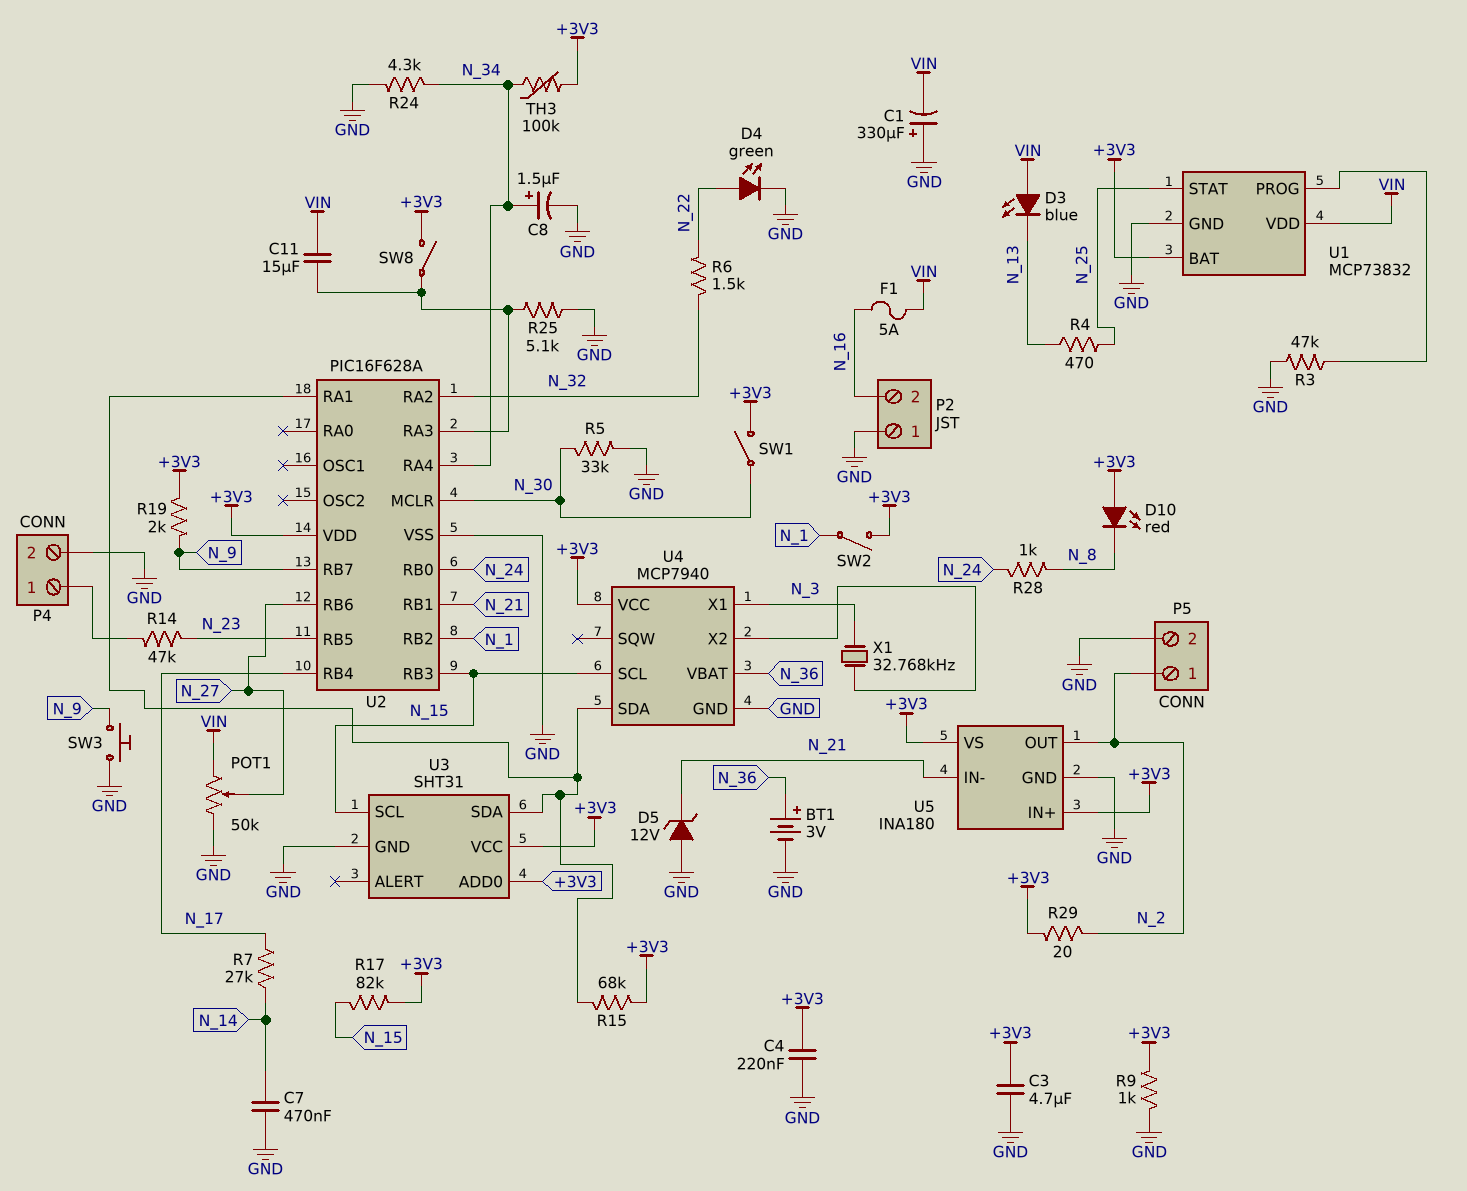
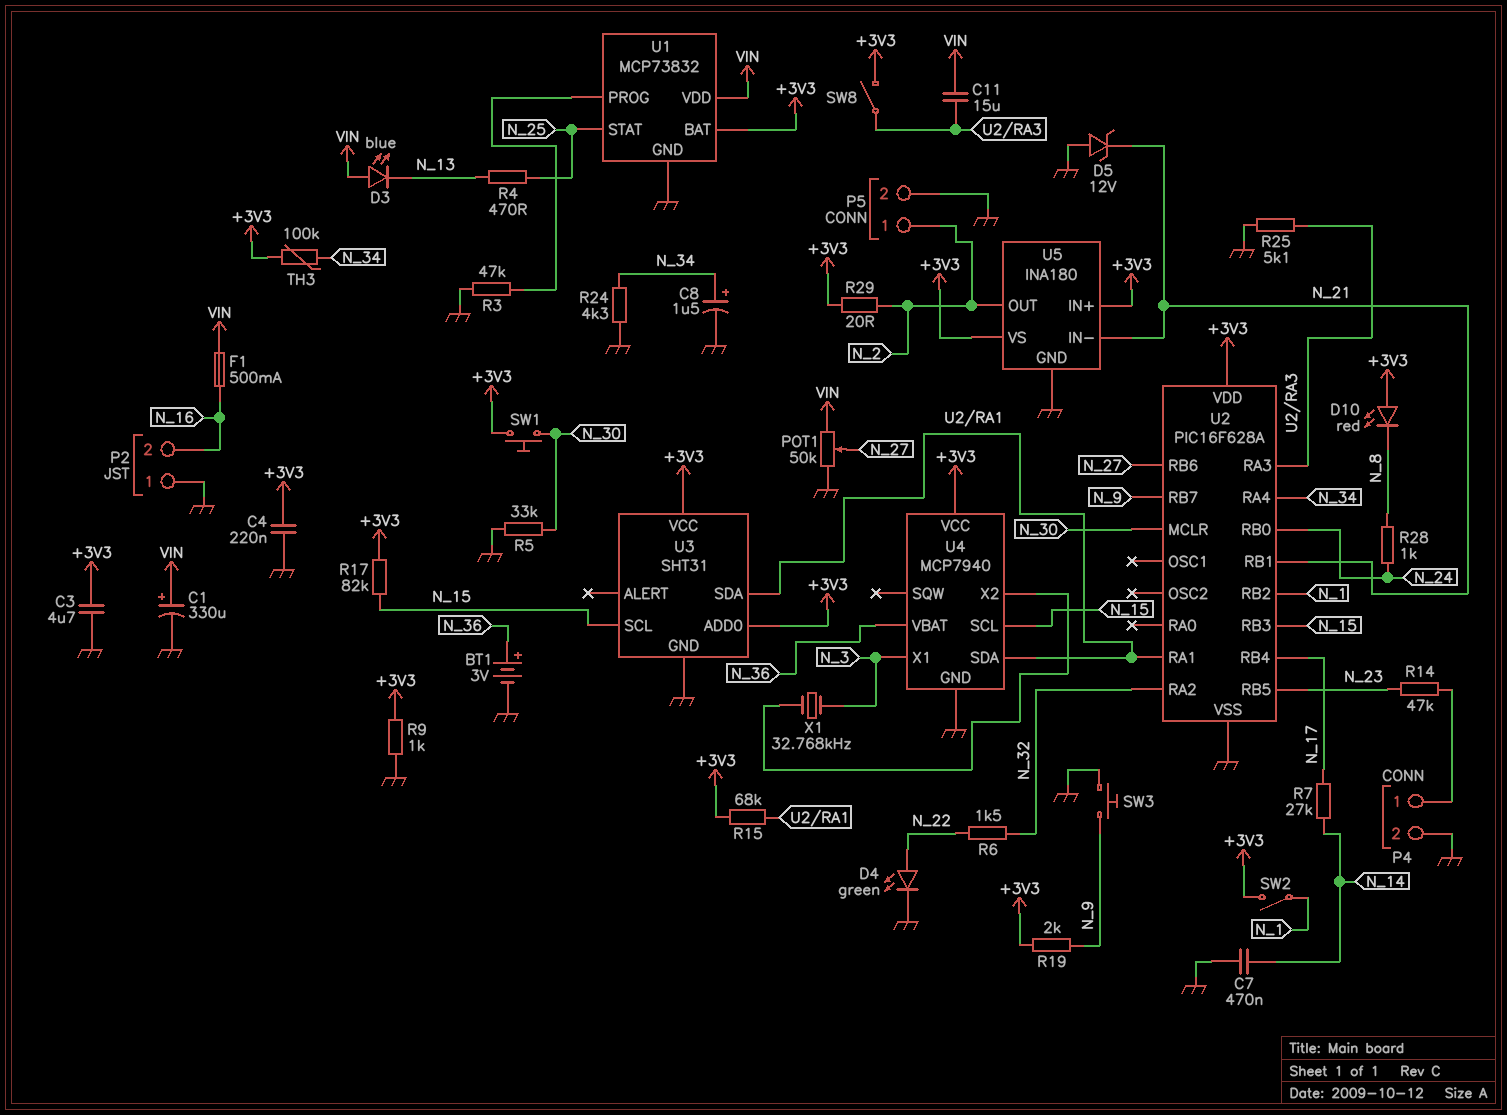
C1: 330uF (plus GND, minus VIN) -> 330uF (plus VIN, minus GND)
F1: 5A (N_16, VIN) -> 500mA (N_16, VIN)
SW1: switch (+3V3, N_30) -> button (+3V3, N_30)

